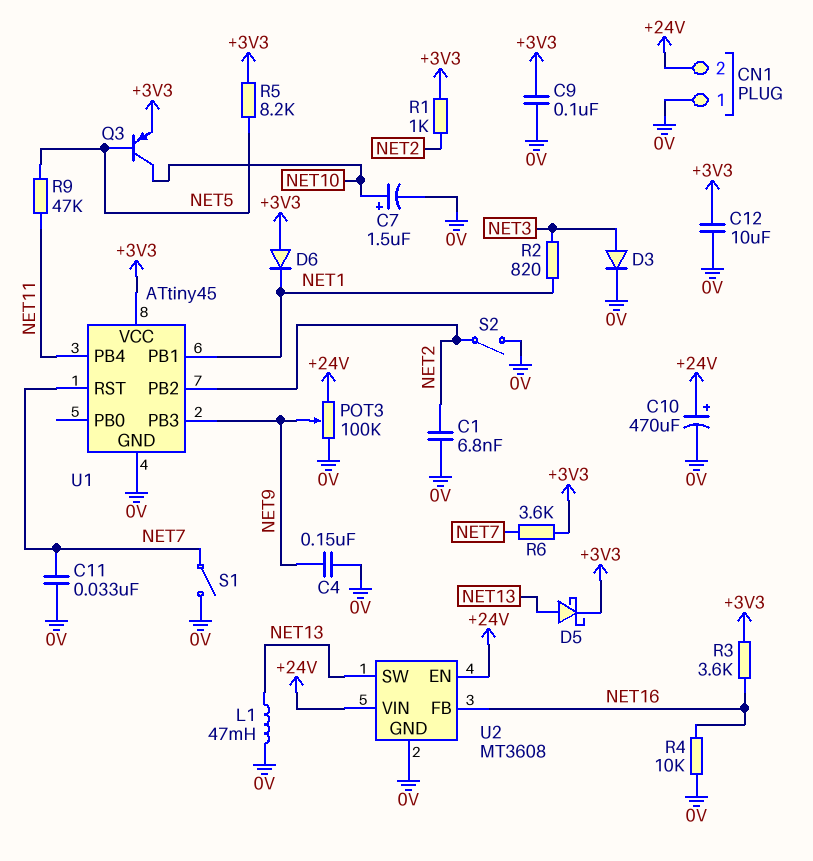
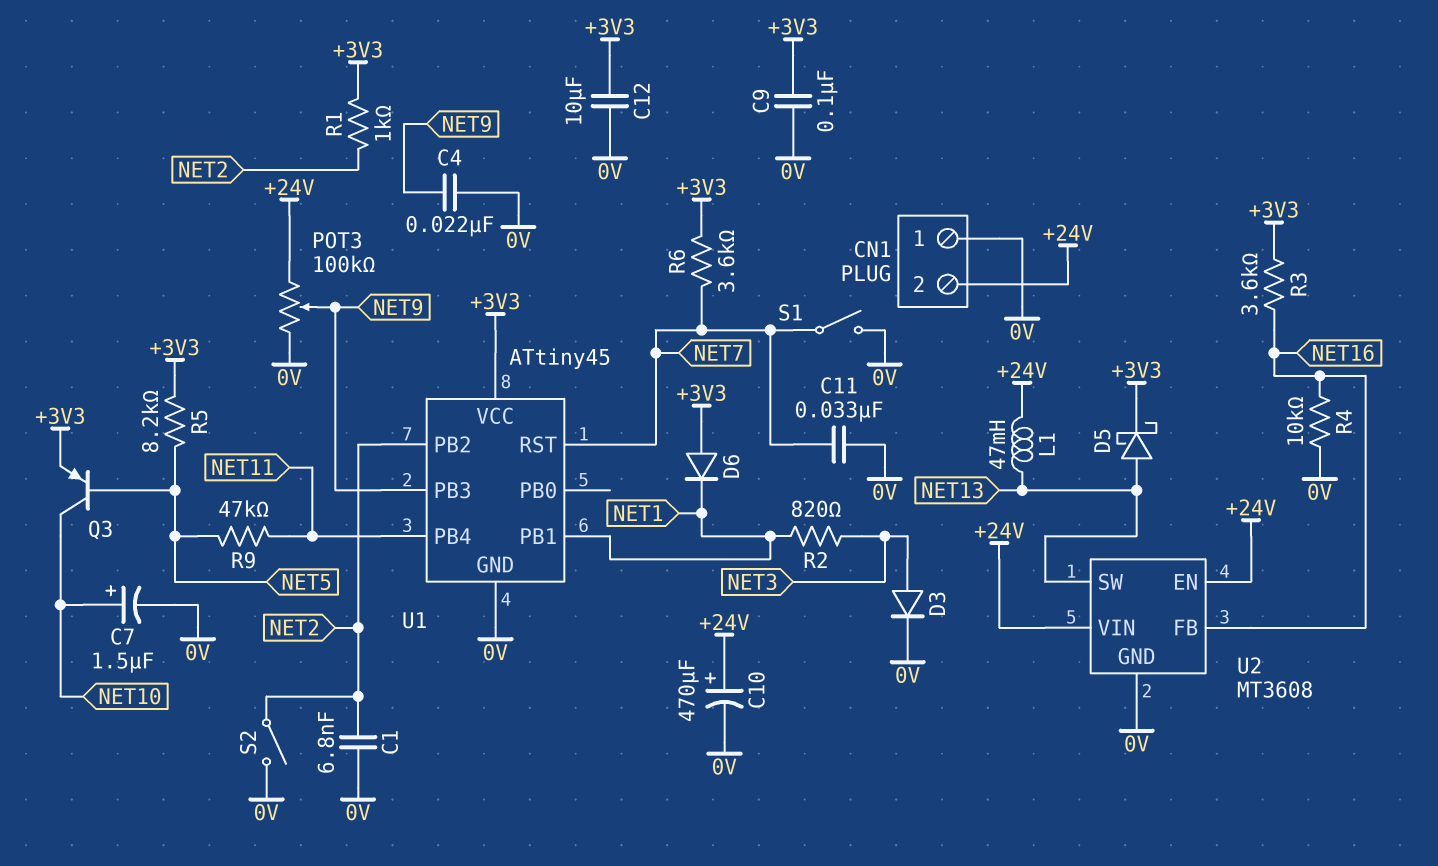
C4: 150nF (0V, NET9) -> 22nF (0V, NET9)
L1: 47mH (0V, NET13) -> 47mH (+24V, NET13)

